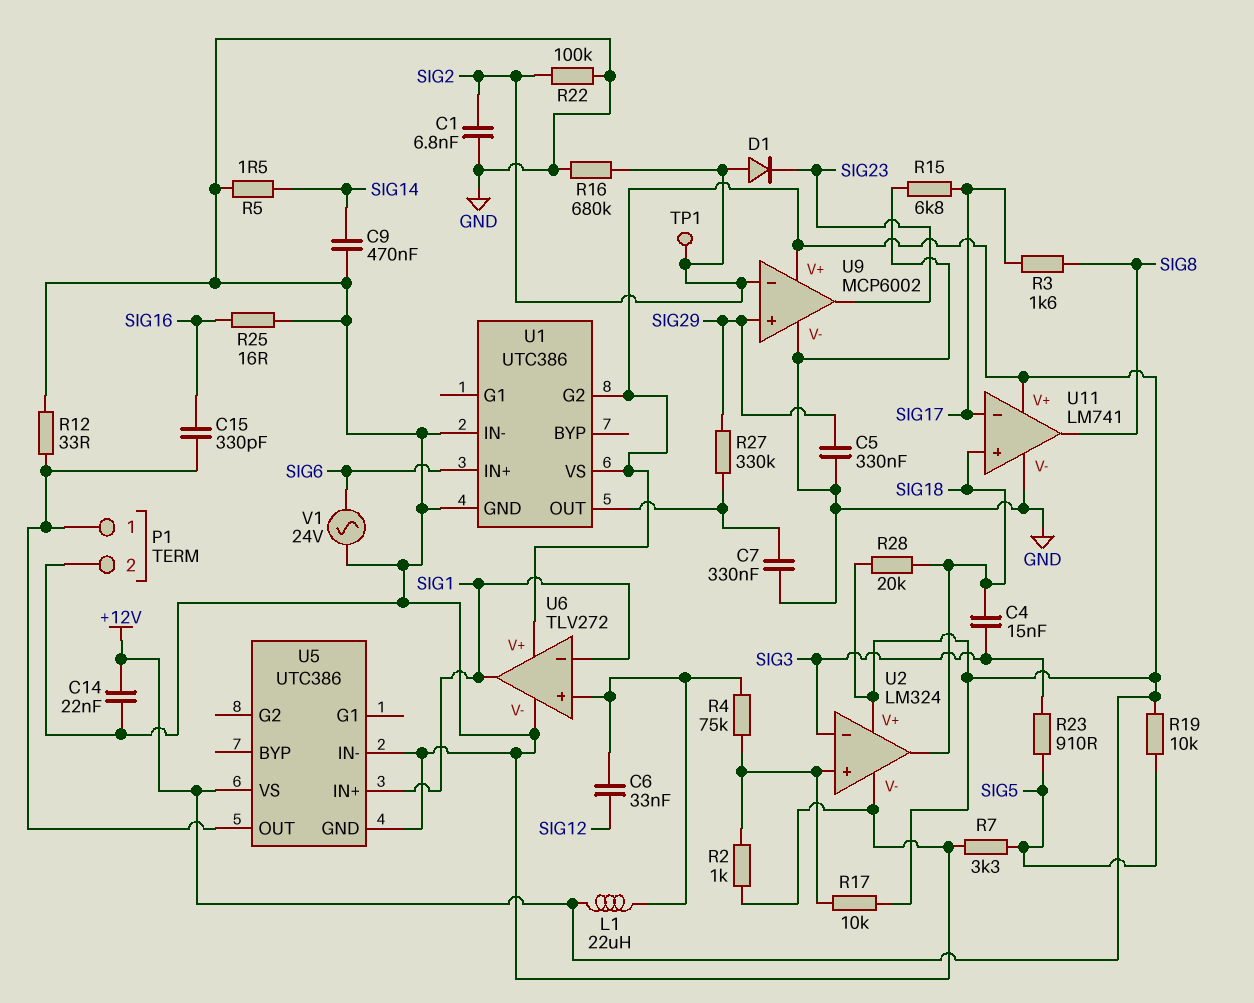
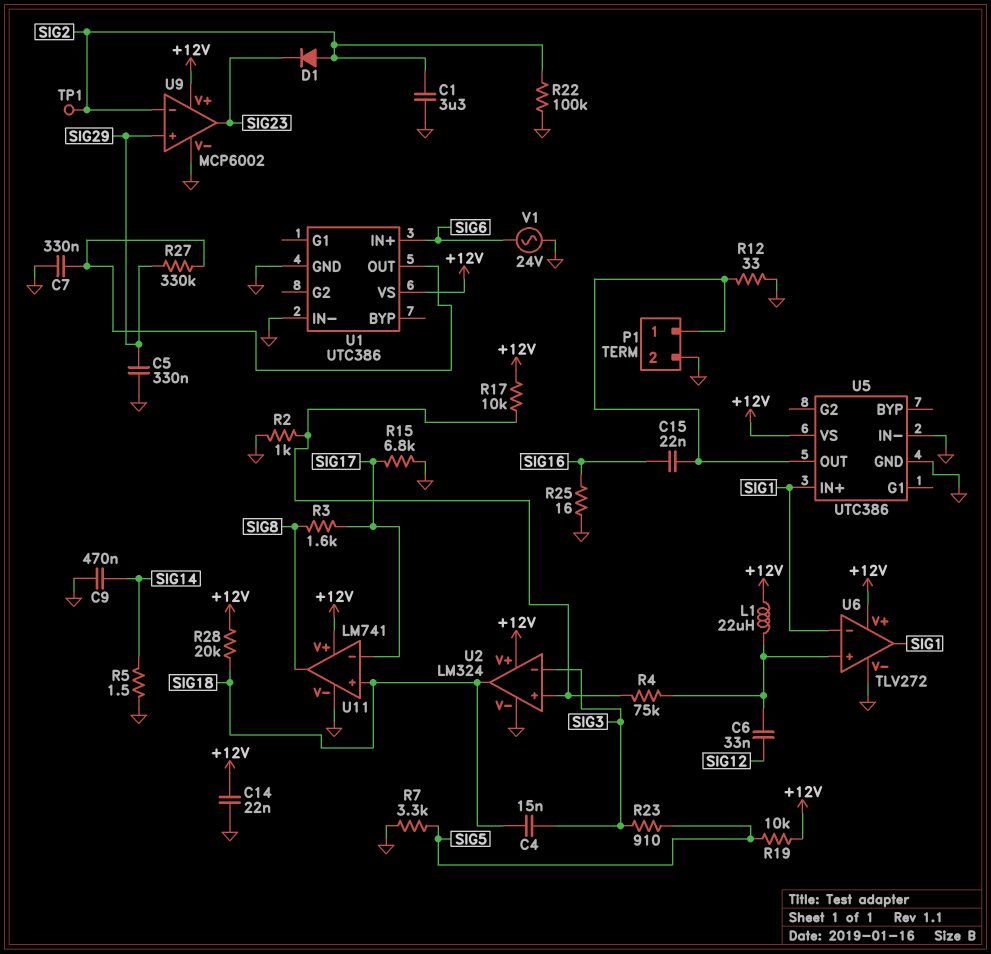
C1: 6.8nF (GND, SIG2) -> 3.3uF (GND, SIG2)
C15: 330pF (P1/1, SIG16) -> 22nF (P1/1, SIG16)
R16: 680k (GND, SIG2) -> none
U1 pin G2: +12V -> none

